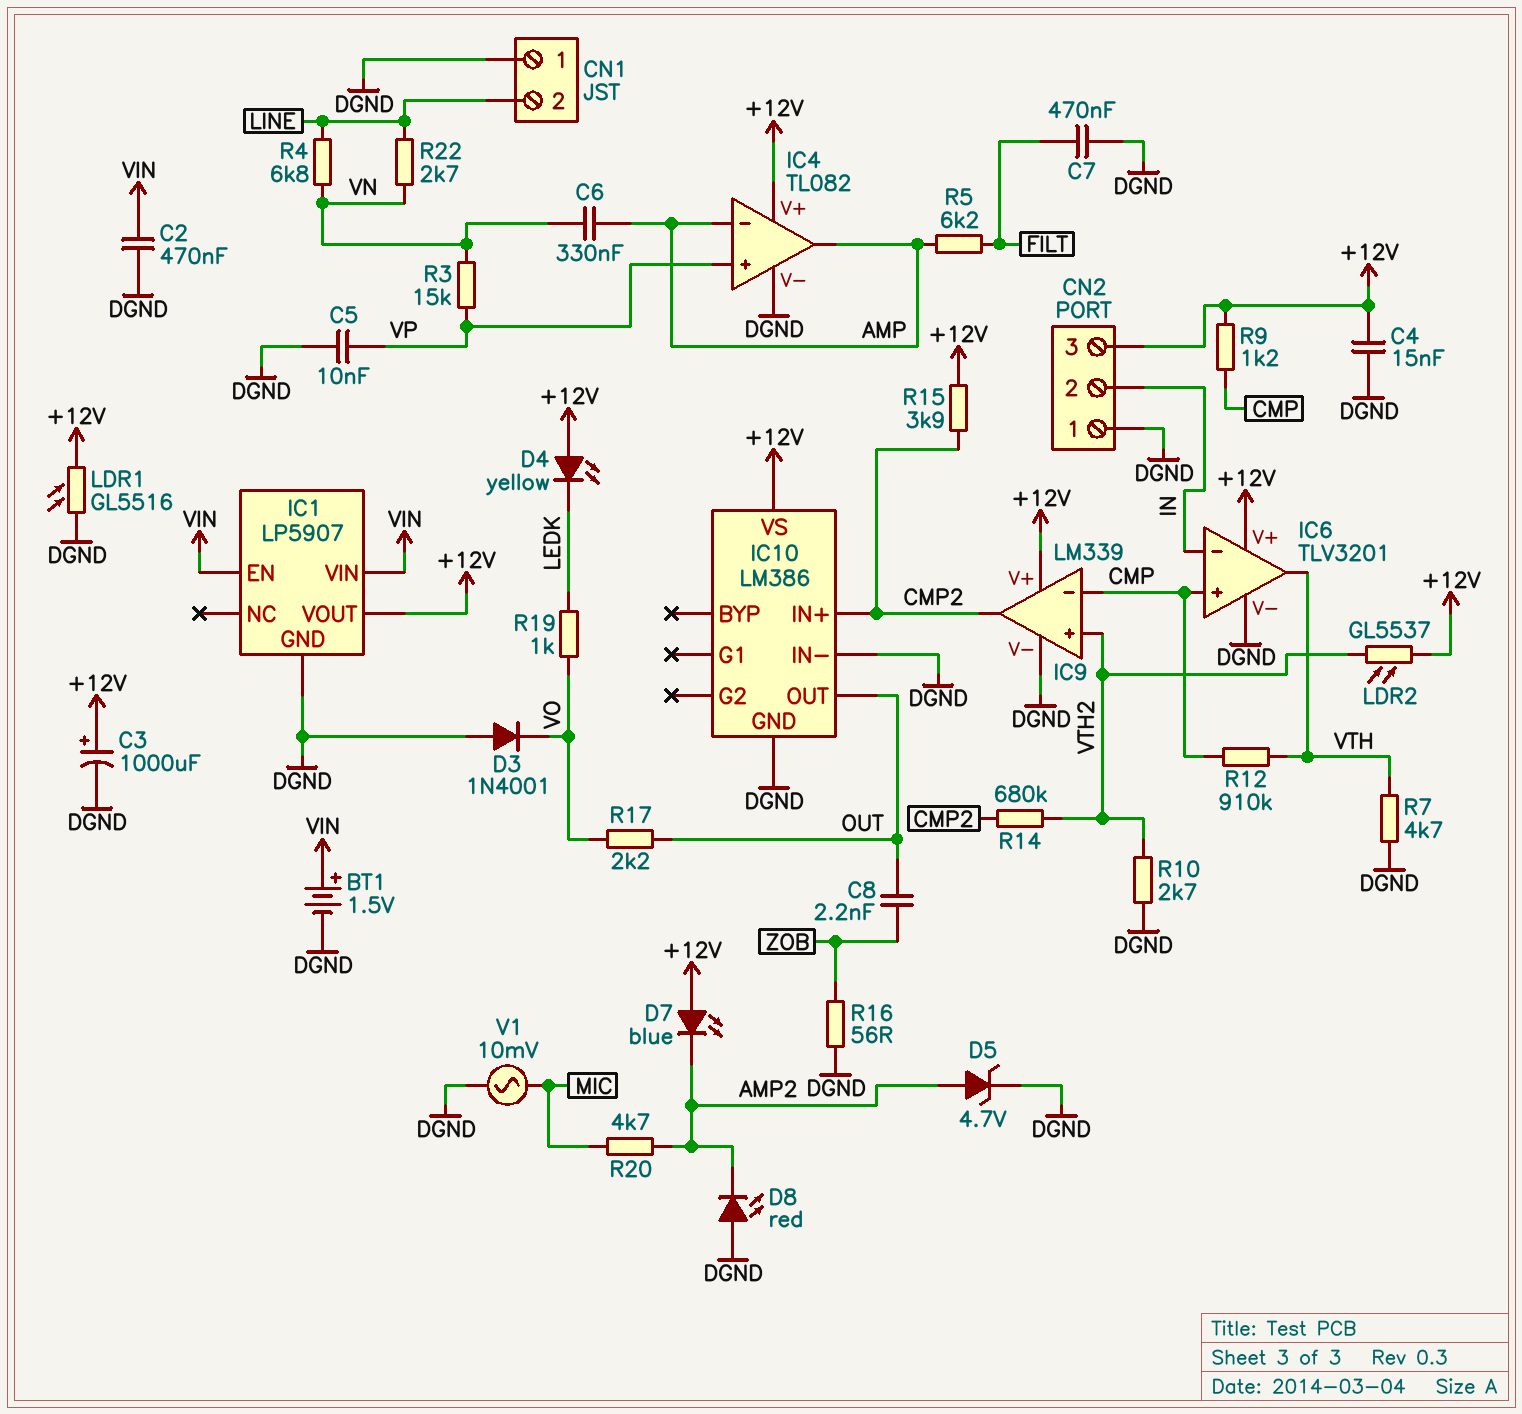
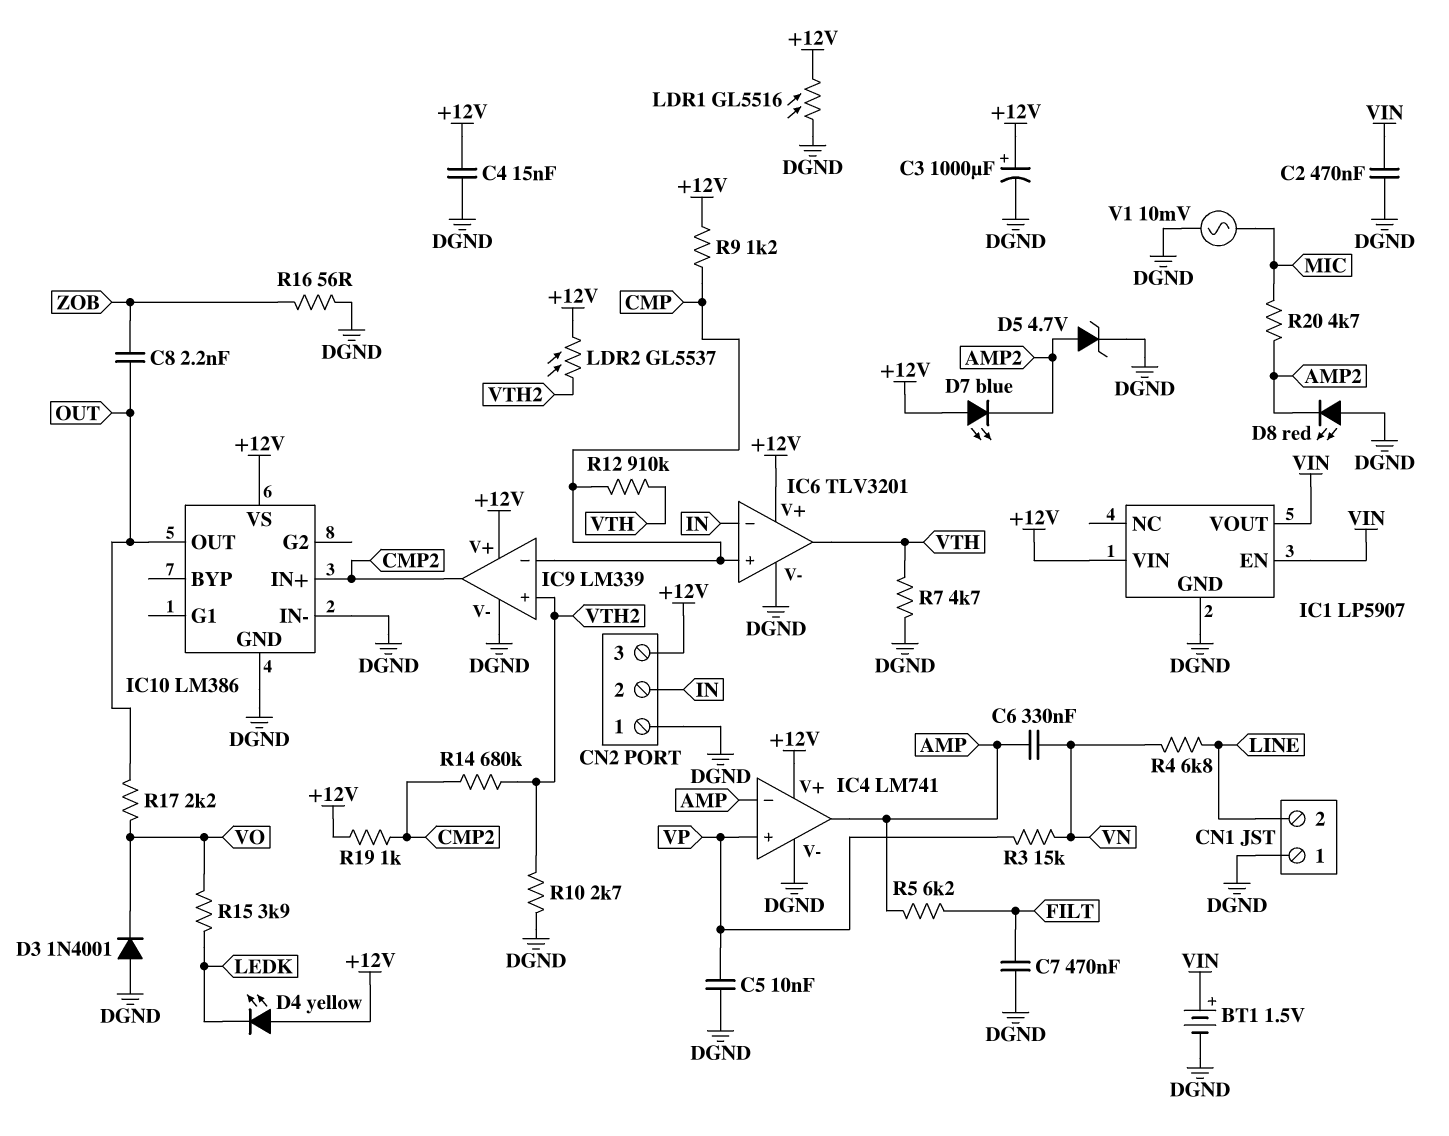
IC1 pin VIN: VIN -> +12V
IC1 pin VOUT: +12V -> VIN
IC4: TL082 -> LM741
R15: 3.9k (+12V, CMP2) -> 3.9k (LEDK, VO)
R19: 1k (LEDK, VO) -> 1k (+12V, CMP2)
R22: 2.7k (LINE, VN) -> none

